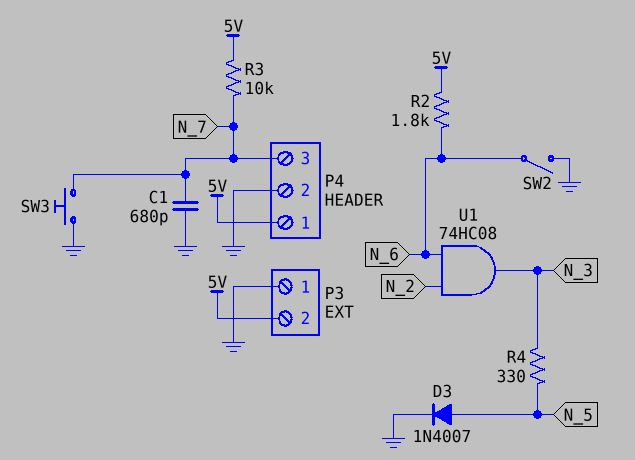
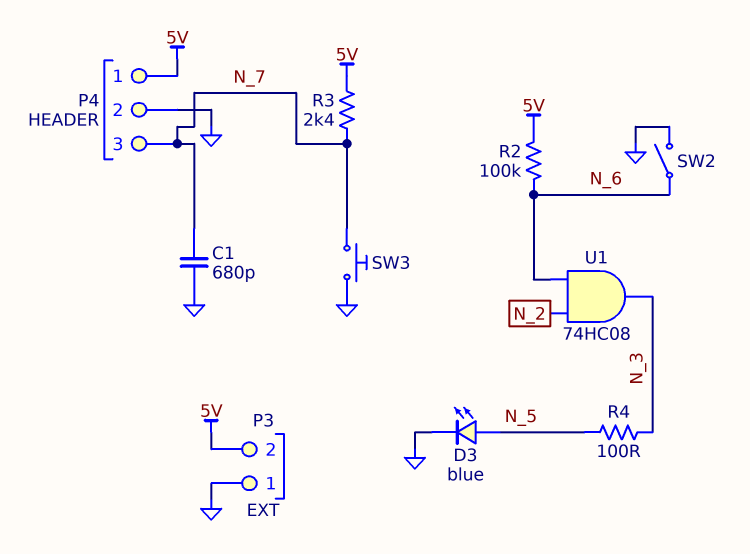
D3: diode 1N4007 (A N_5, K GND) -> LED blue (A N_5, K GND)
R2: 1.8k (5V, N_6) -> 100k (5V, N_6)
R3: 10k (5V, N_7) -> 2.4k (5V, N_7)
R4: 330 (N_3, N_5) -> 100 (N_3, N_5)

